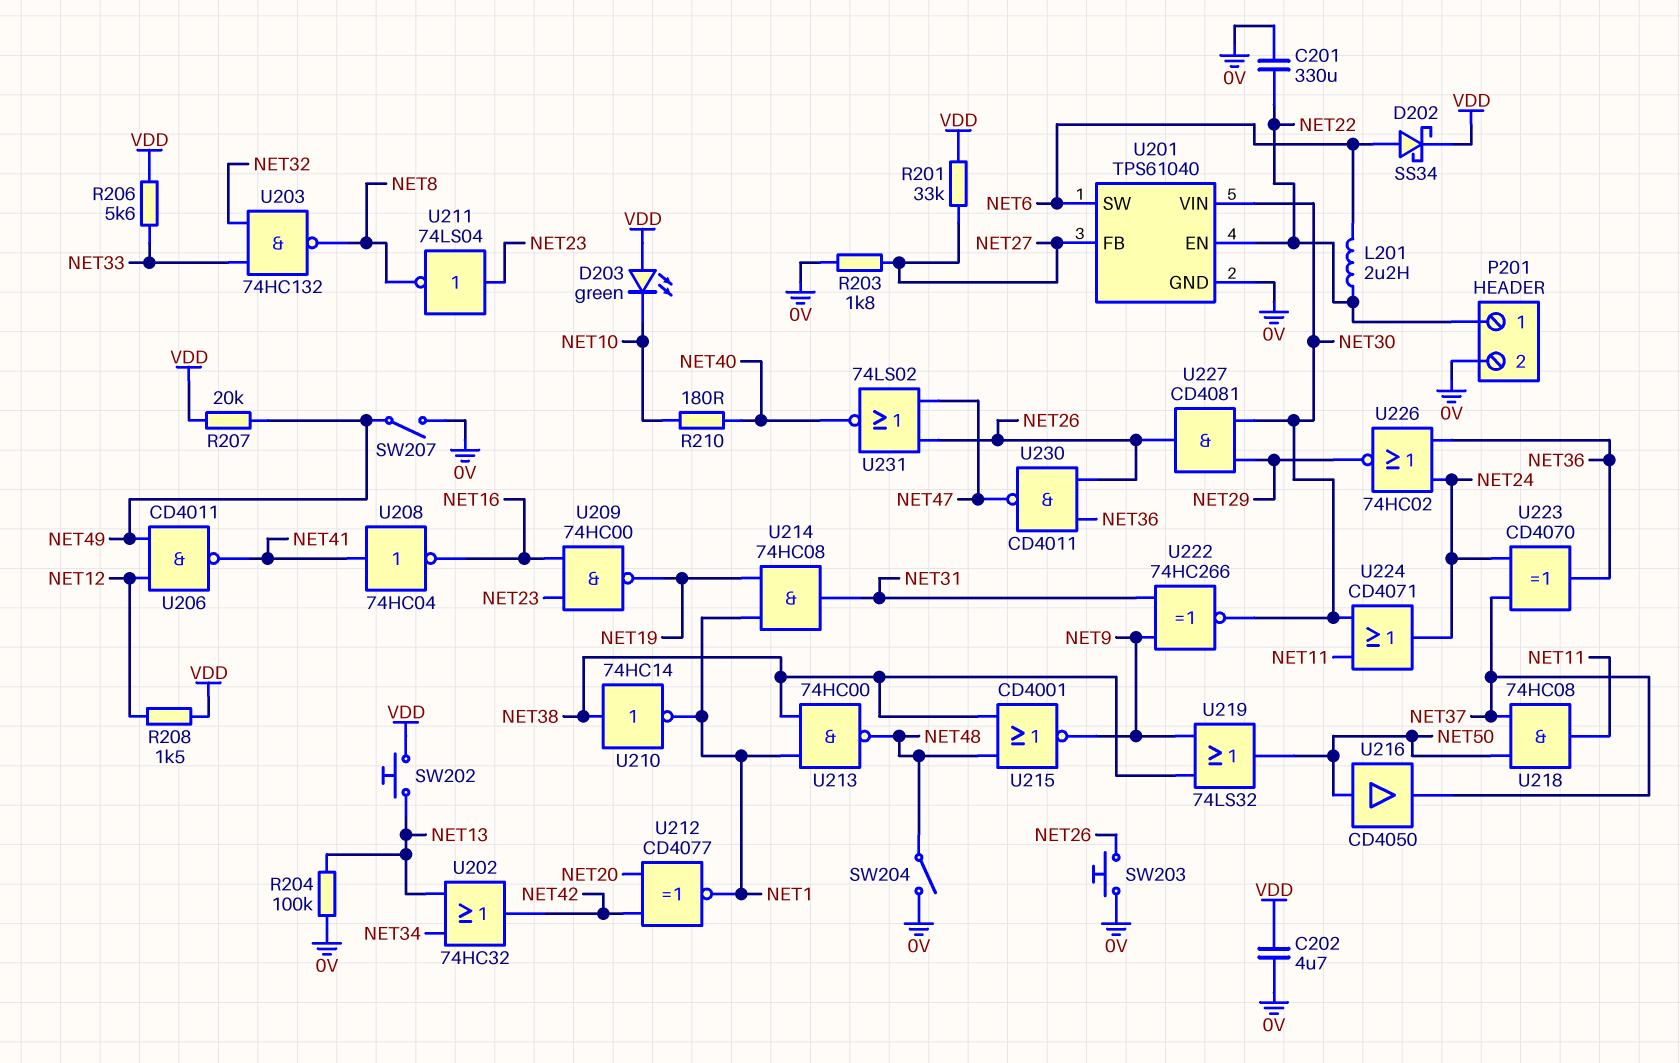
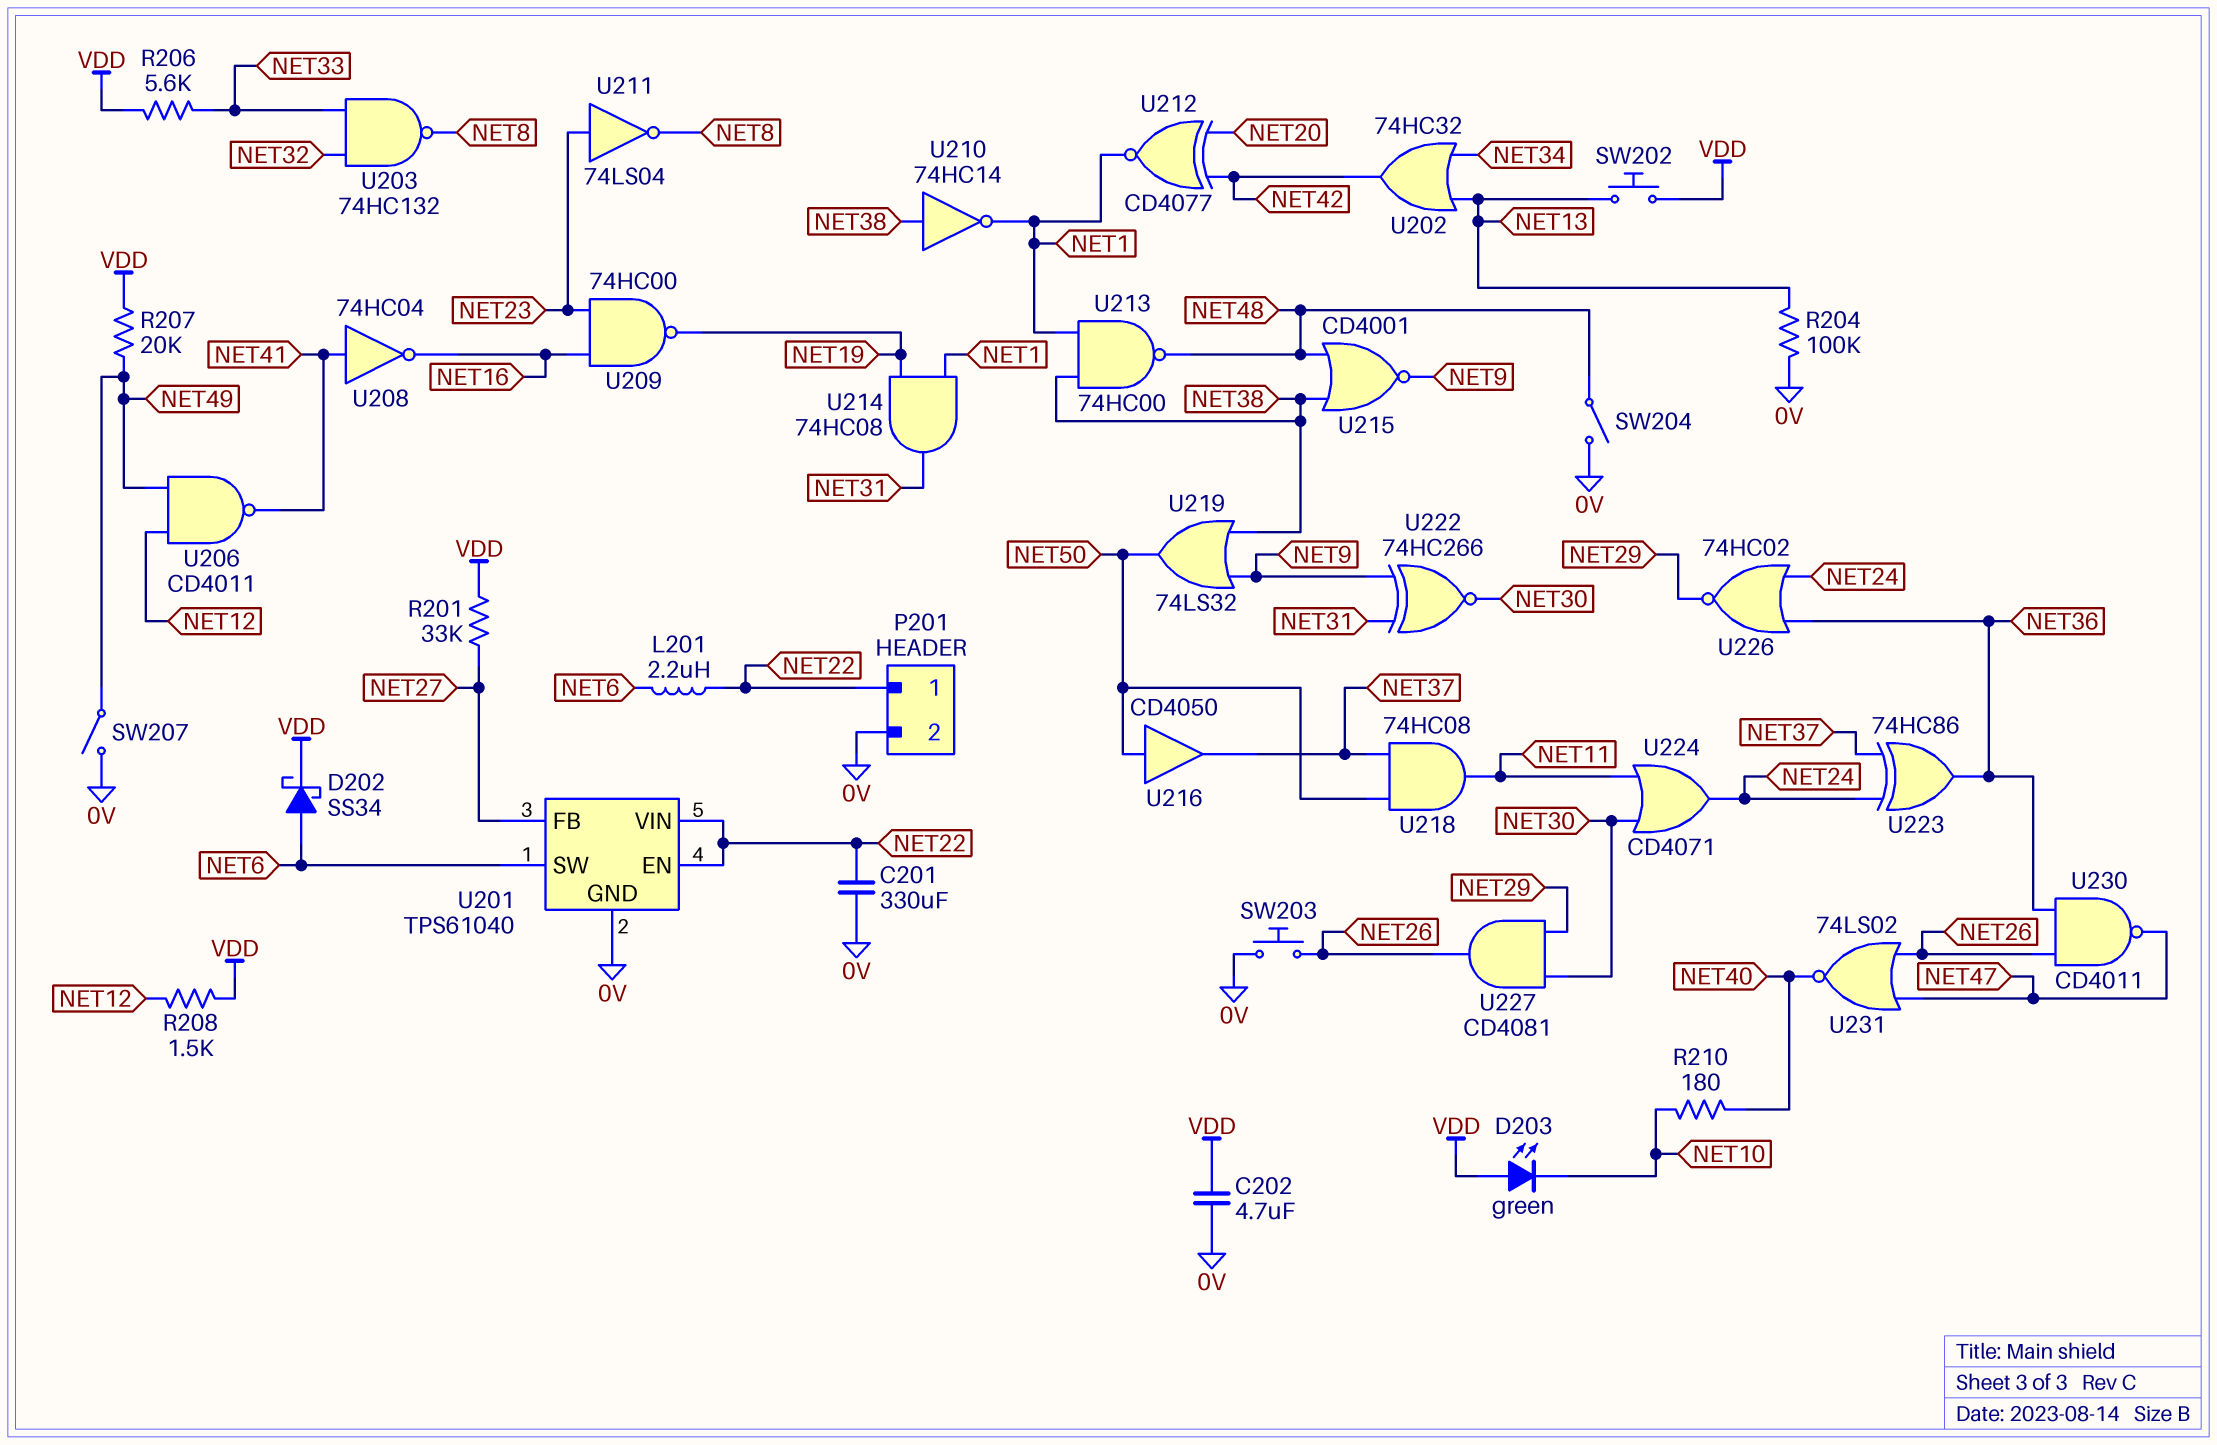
R203: 1.8k (0V, NET27) -> none
U201 pin VIN: NET30 -> NET22
U223: XOR CD4070 (in NET24, in NET37, out NET36) -> XOR 74HC86 (in NET24, in NET37, out NET36)

